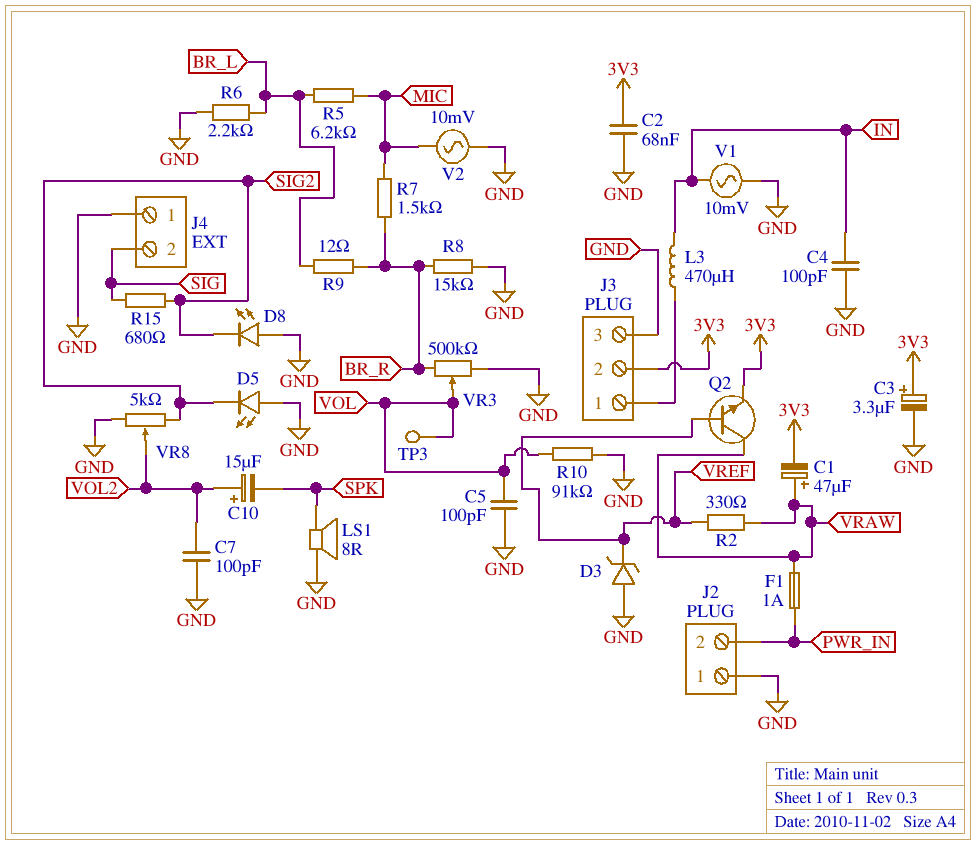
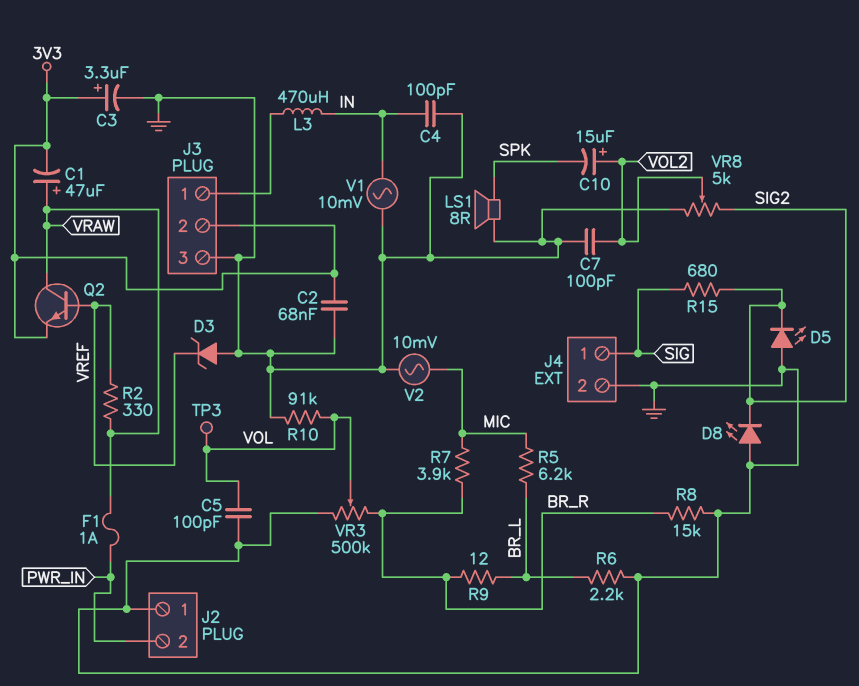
J4 pin 1: GND -> SIG
J4 pin 2: SIG -> GND
R7: 1.5k (BR_R, MIC) -> 3.9k (BR_R, MIC)

